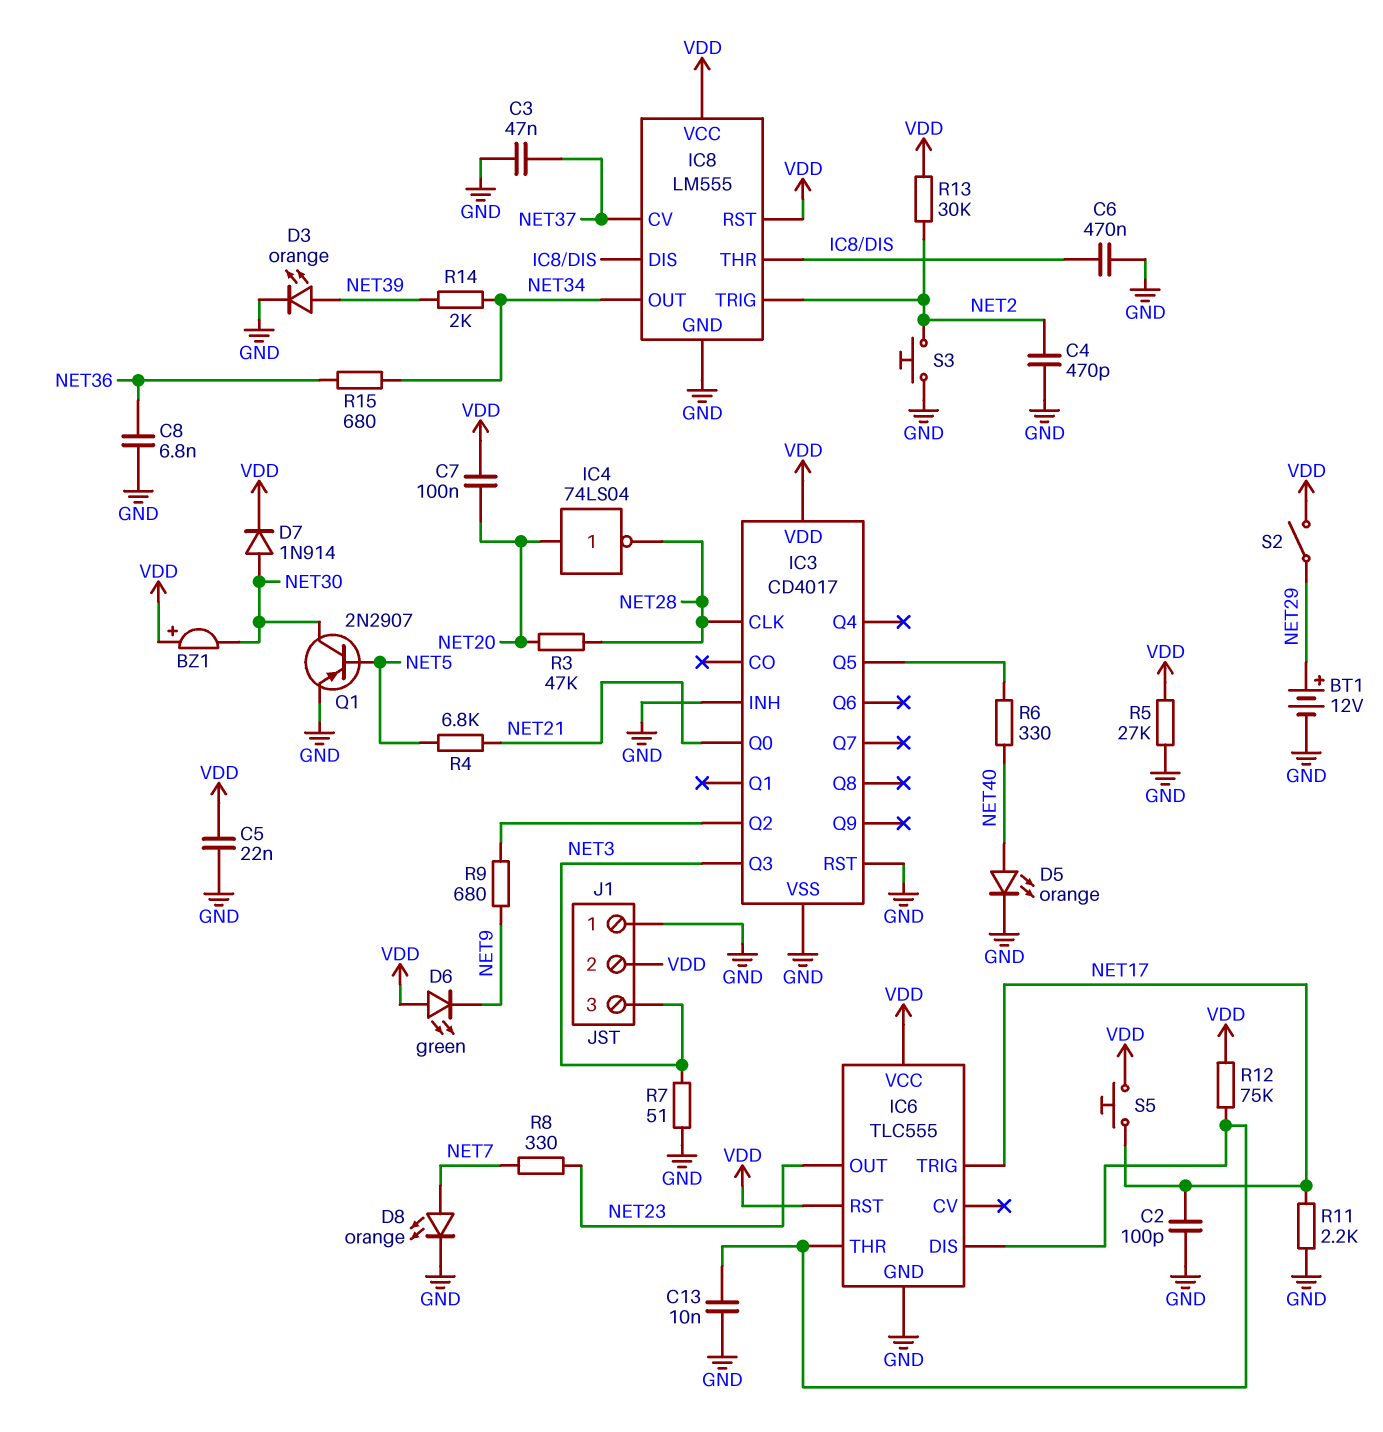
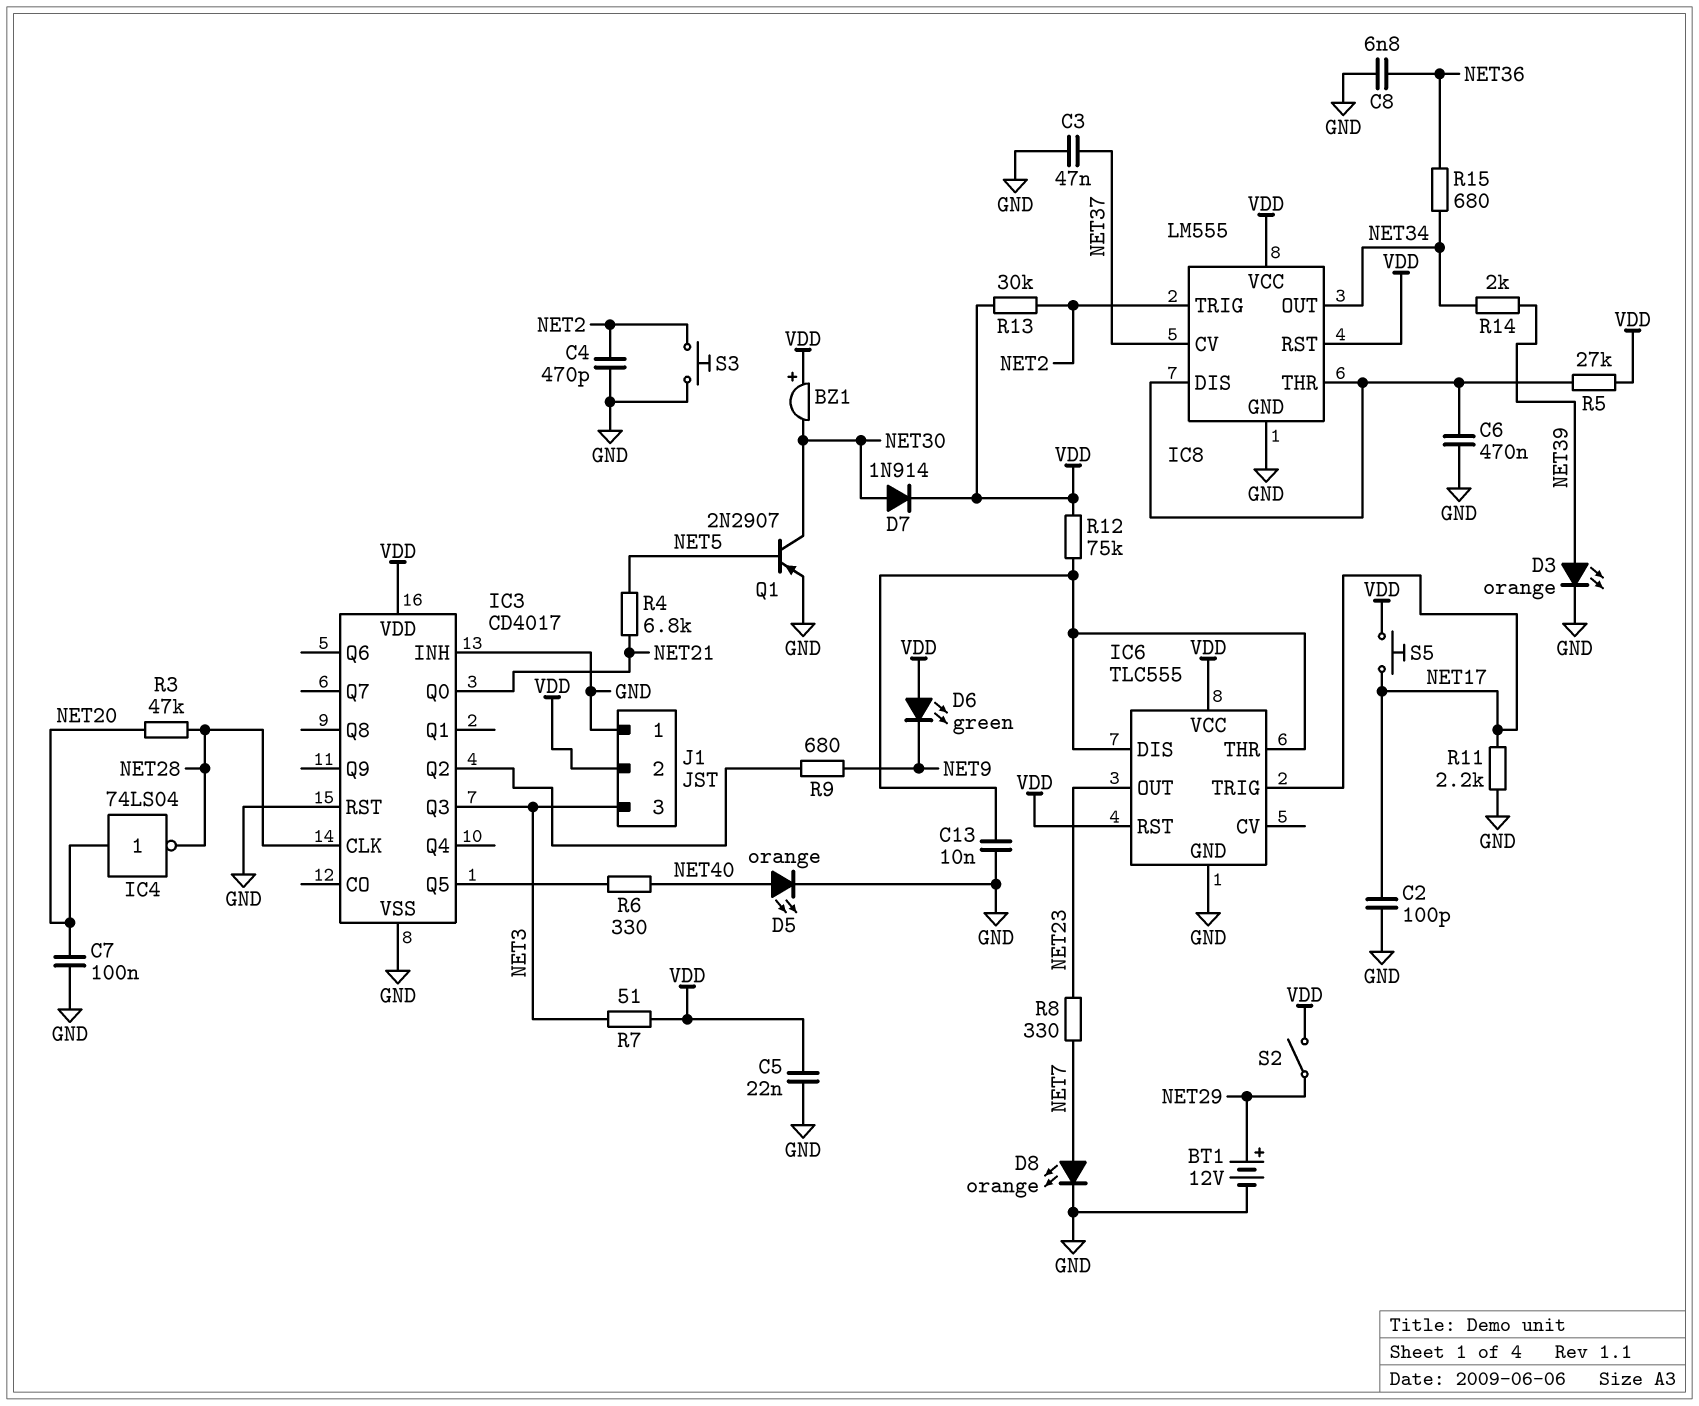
C7: 100nF (NET20, VDD) -> 100nF (GND, NET20)
R5: 27k (GND, VDD) -> 27k (IC8/DIS, VDD)
R7: 51 (GND, NET3) -> 51 (NET3, VDD)

